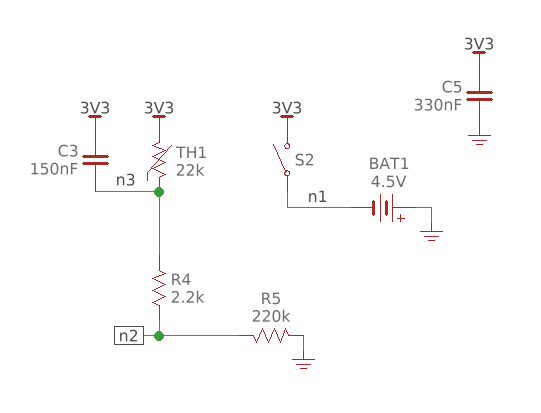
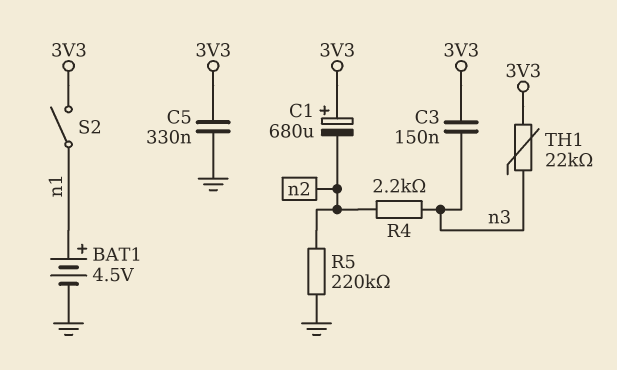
BAT1: 4.5V (plus GND, minus n1) -> 4.5V (plus n1, minus GND)
C1: none -> 680uF (plus 3V3, minus n2)

